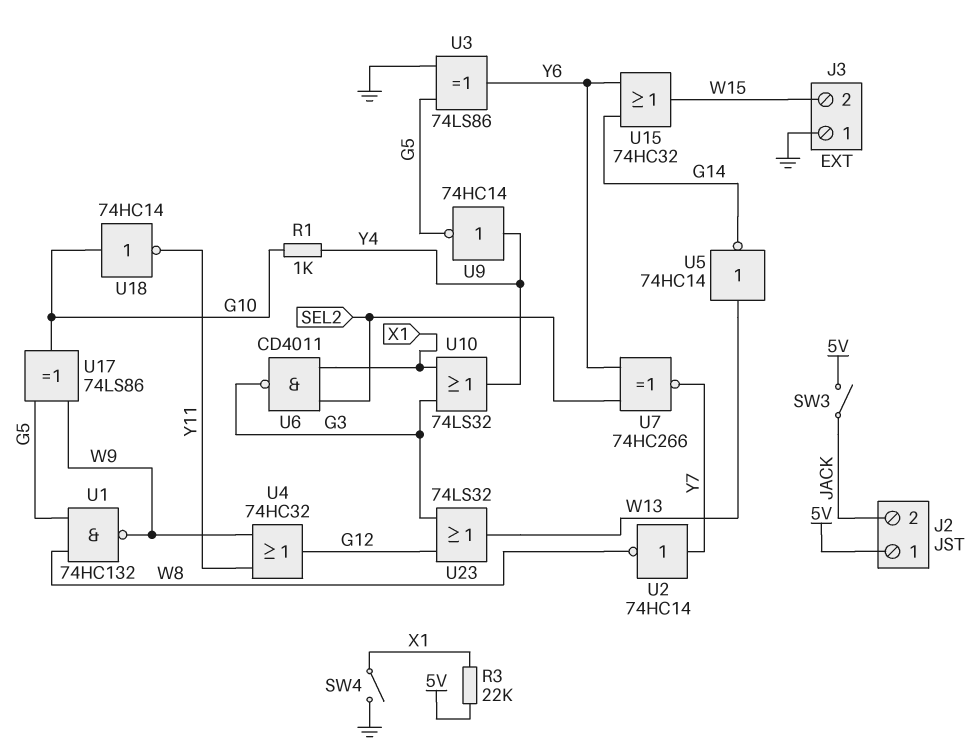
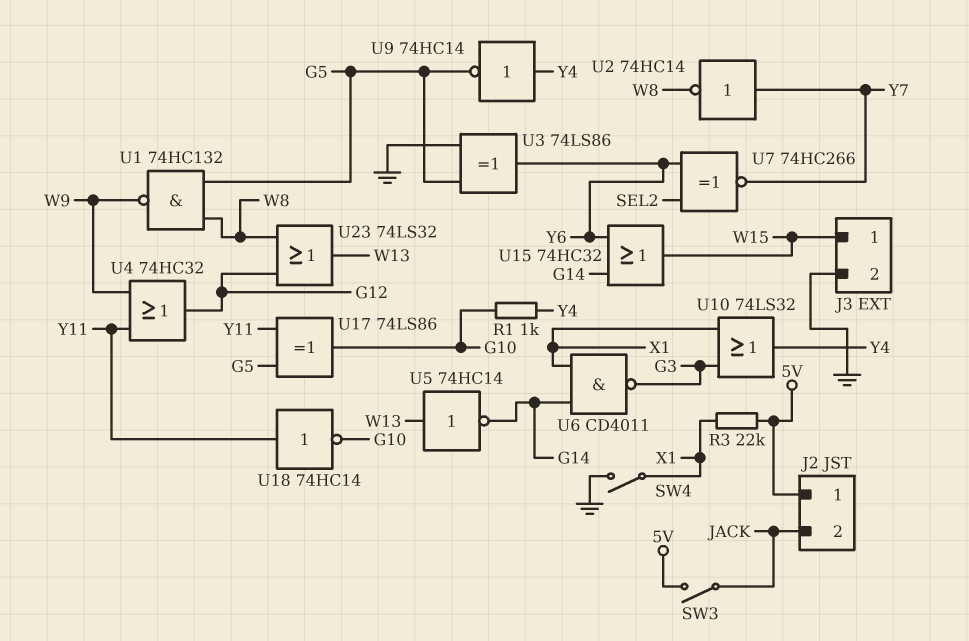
J3 pin 1: GND -> W15
J3 pin 2: W15 -> GND
U6: NAND CD4011 (in SEL2, in X1, out G3) -> NAND CD4011 (in G14, in X1, out G3)
U17: XOR 74LS86 (in G5, in W9, out G10) -> XOR 74LS86 (in G5, in Y11, out G10)
U18: NOT 74HC14 (in G10, out Y11) -> NOT 74HC14 (in Y11, out G10)
U23: OR 74LS32 (in G3, in G12, out W13) -> OR 74LS32 (in G12, in W8, out W13)

